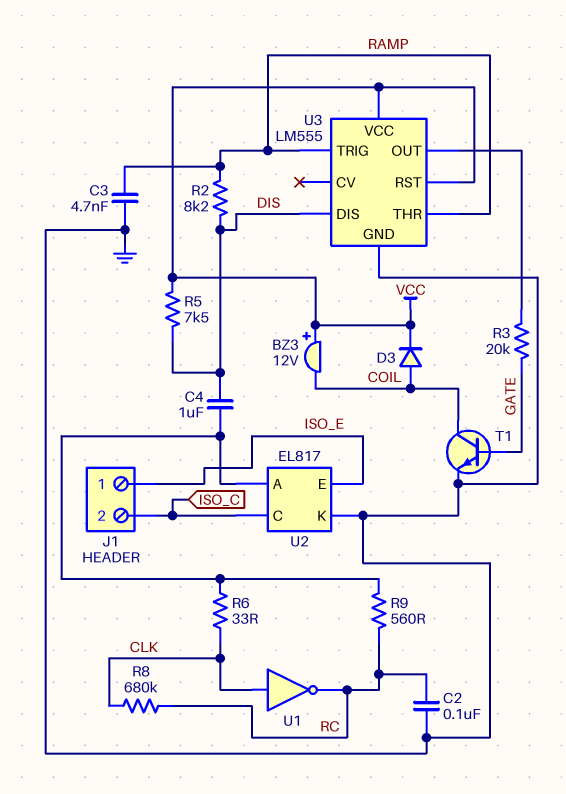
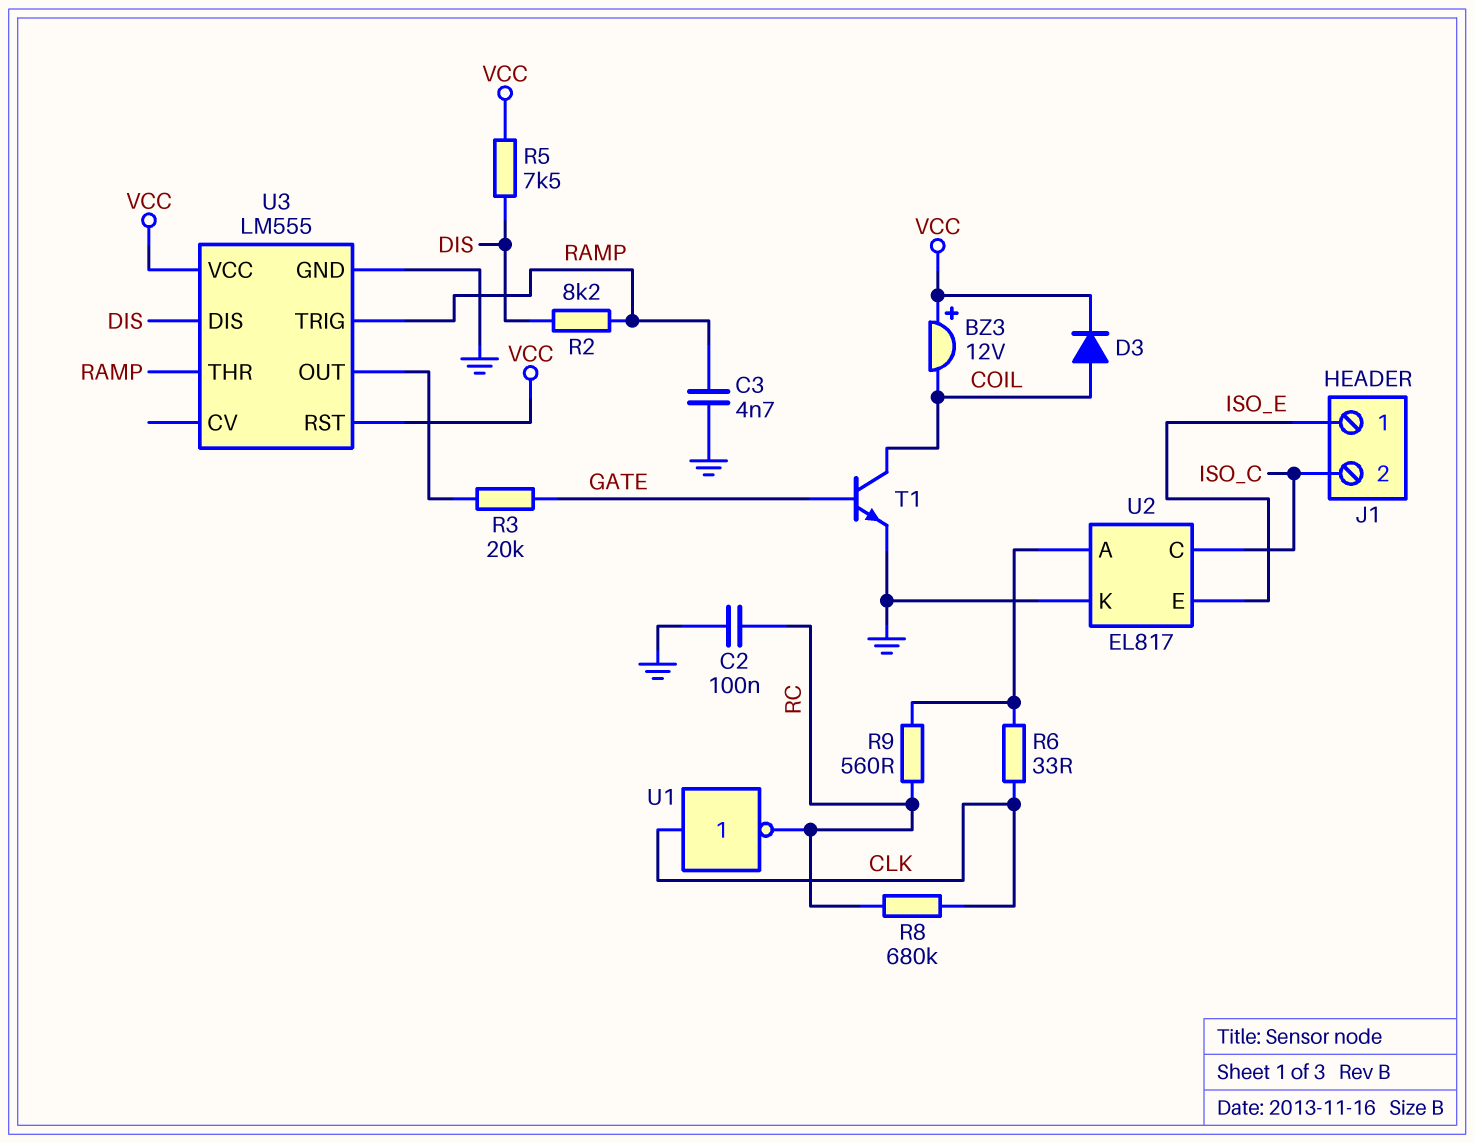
C4: 1uF (DIS, U2/A) -> none

